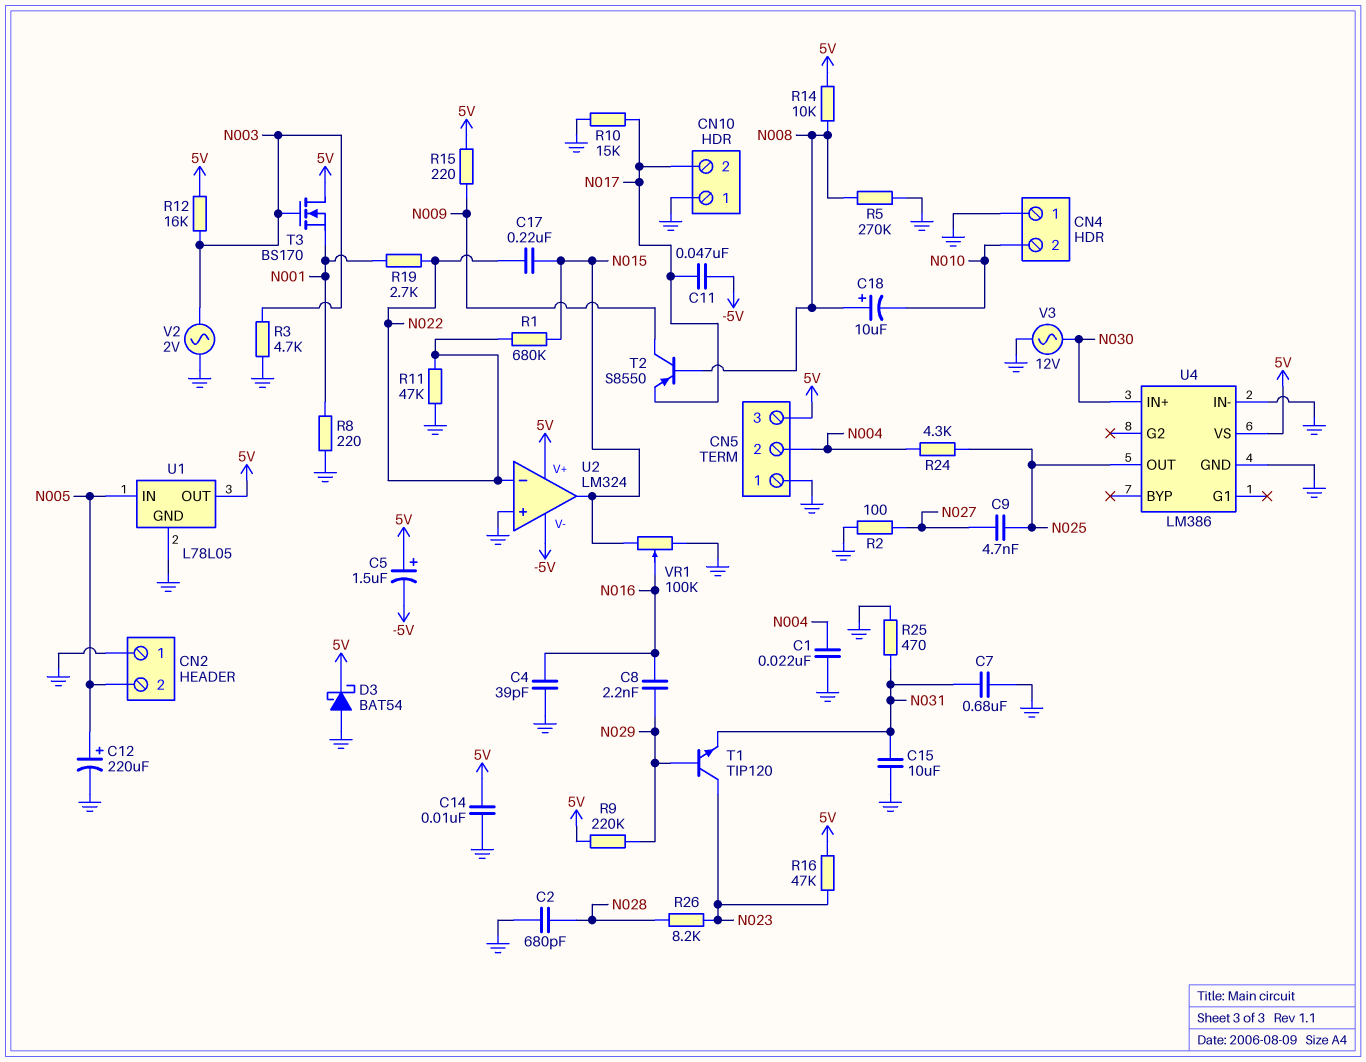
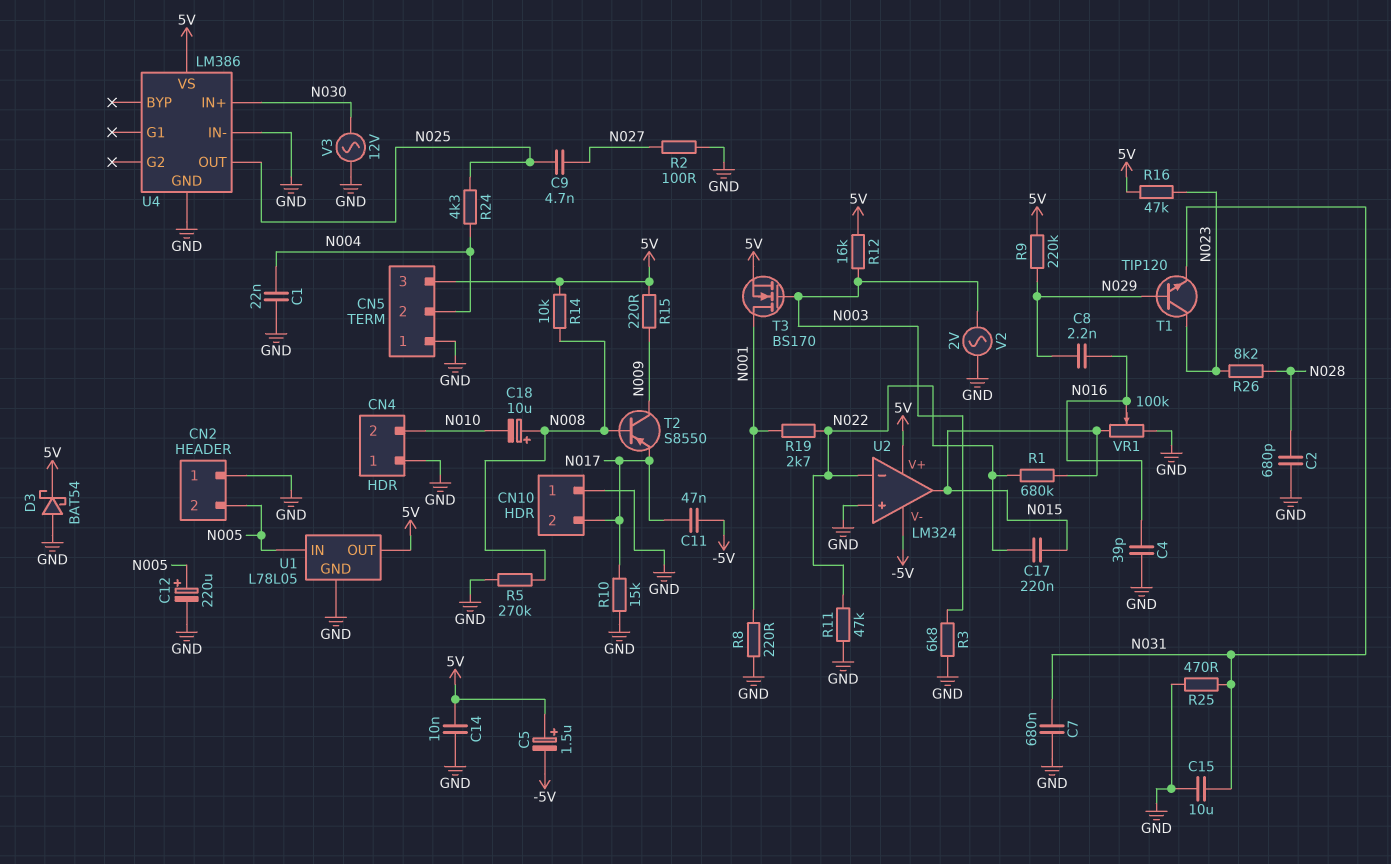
R3: 4.7k (GND, N003) -> 6.8k (GND, N003)
T3: NMOS BS170 (G N003, D 5V, S N001) -> NMOS BS170 (G N003, D N001, S 5V)

